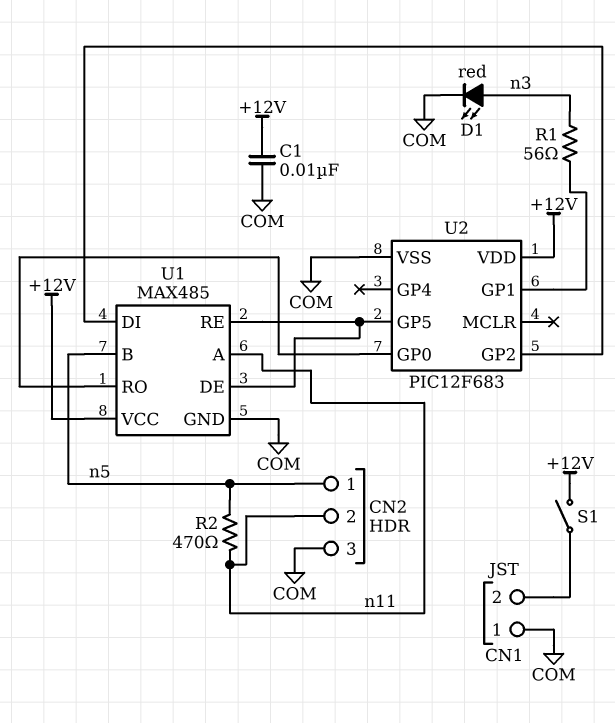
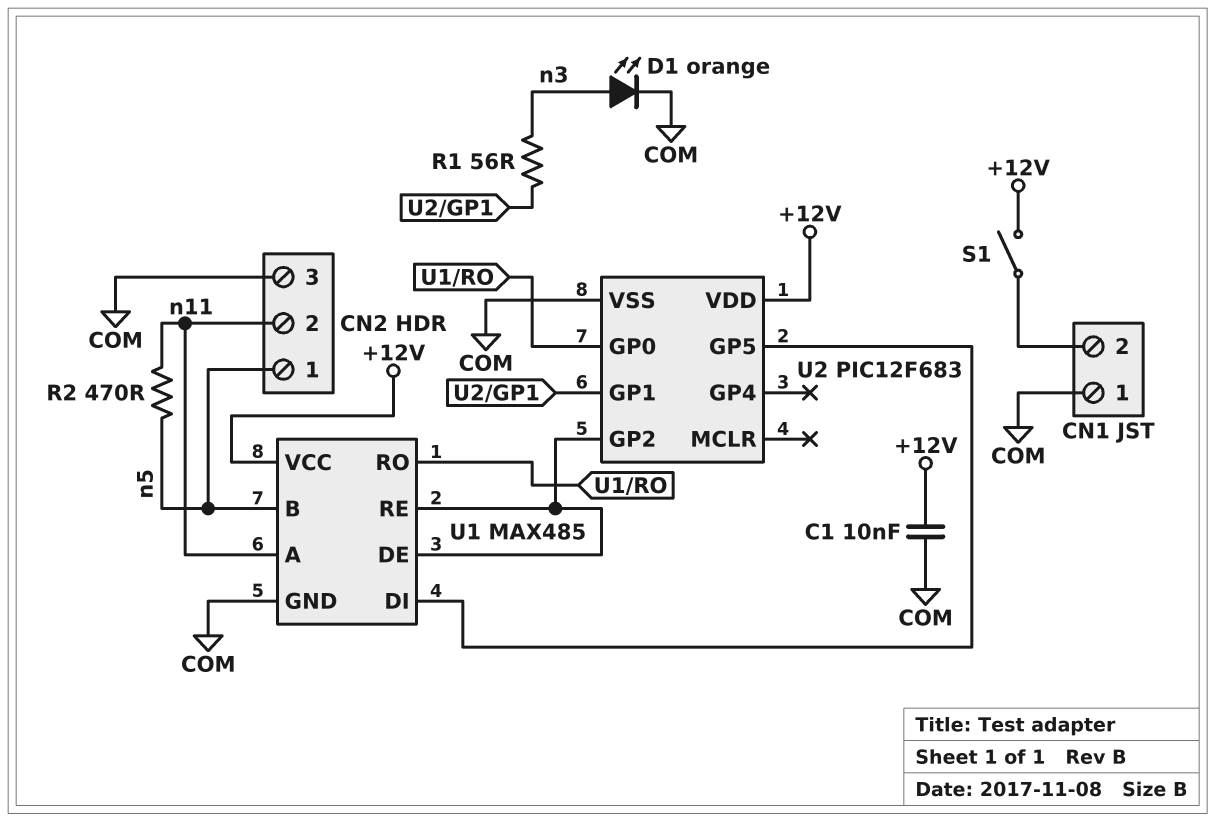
D1: LED red (A n3, K COM) -> LED orange (A n3, K COM)
U2 pin GP2: U1/DI -> U1/DE
U2 pin GP5: U1/DE -> U1/DI

